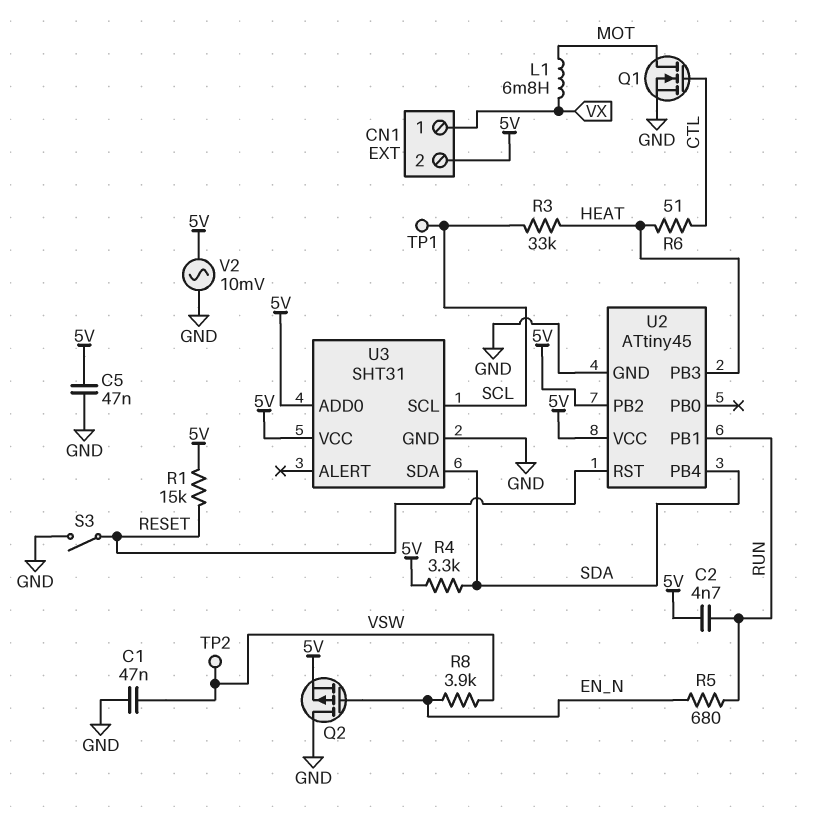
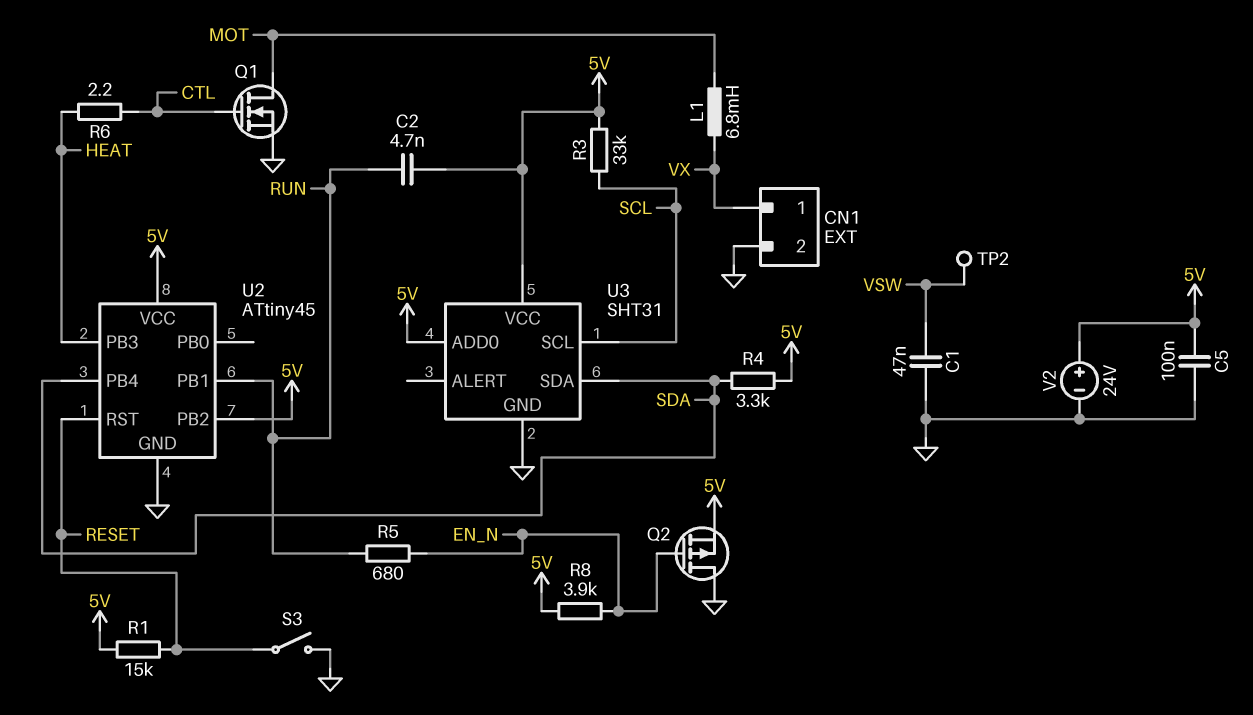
C5: 47nF (5V, GND) -> 100nF (5V, GND)
CN1 pin 2: 5V -> GND
R3: 33k (HEAT, SCL) -> 33k (5V, SCL)
R6: 51 (CTL, HEAT) -> 2.2 (CTL, HEAT)
R8: 3.9k (EN_N, VSW) -> 3.9k (5V, EN_N)
TP1: test point (SCL) -> none
V2: AC 10mV (5V, GND) -> 24V (plus 5V, minus GND)

